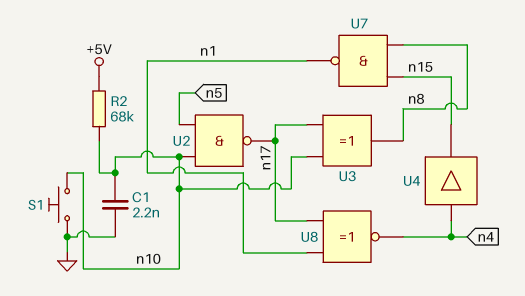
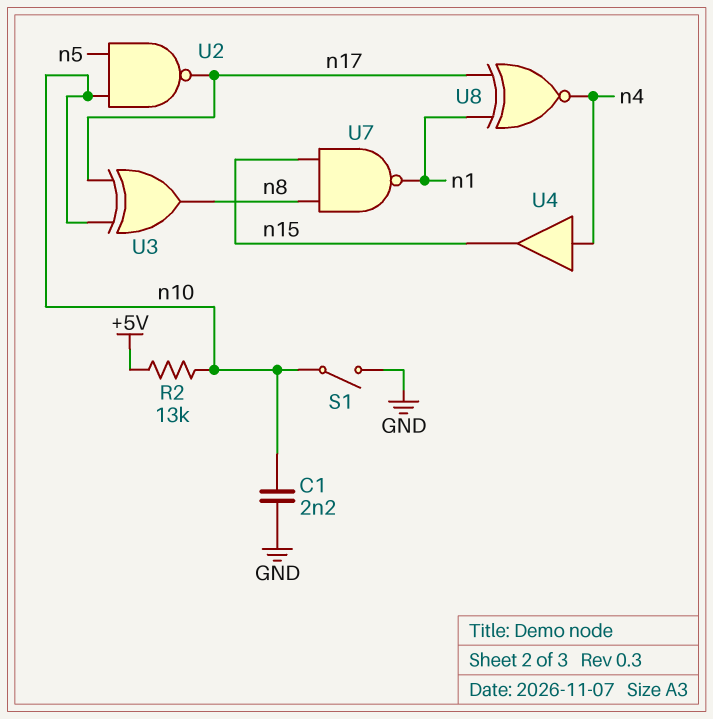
R2: 68k (+5V, n10) -> 13k (+5V, n10)
S1: button (GND, n10) -> switch (GND, n10)

